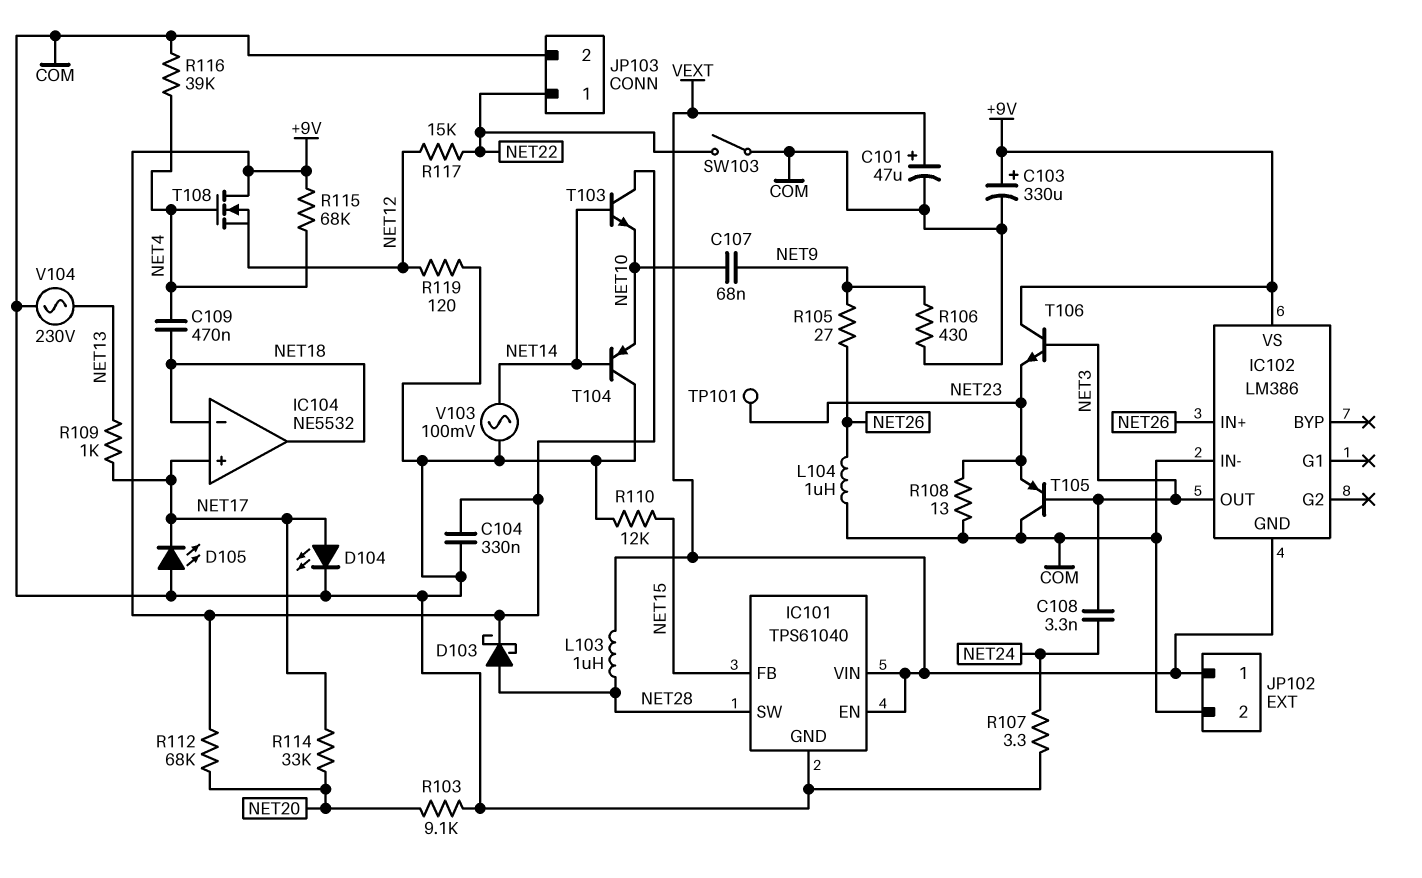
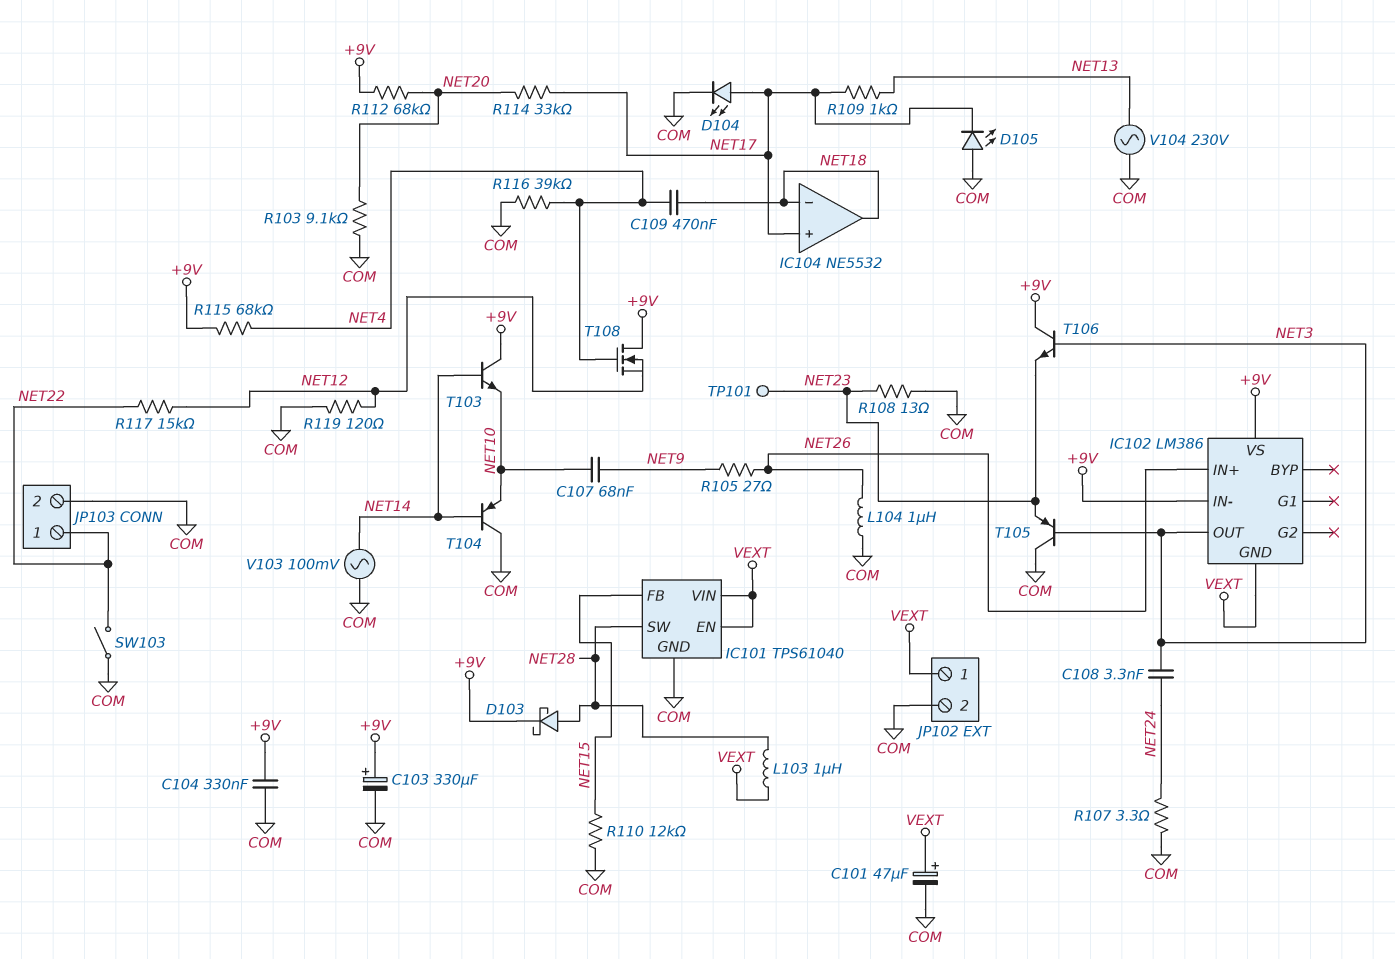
IC102 pin IN-: COM -> +9V
R106: 430 (COM, NET9) -> none

